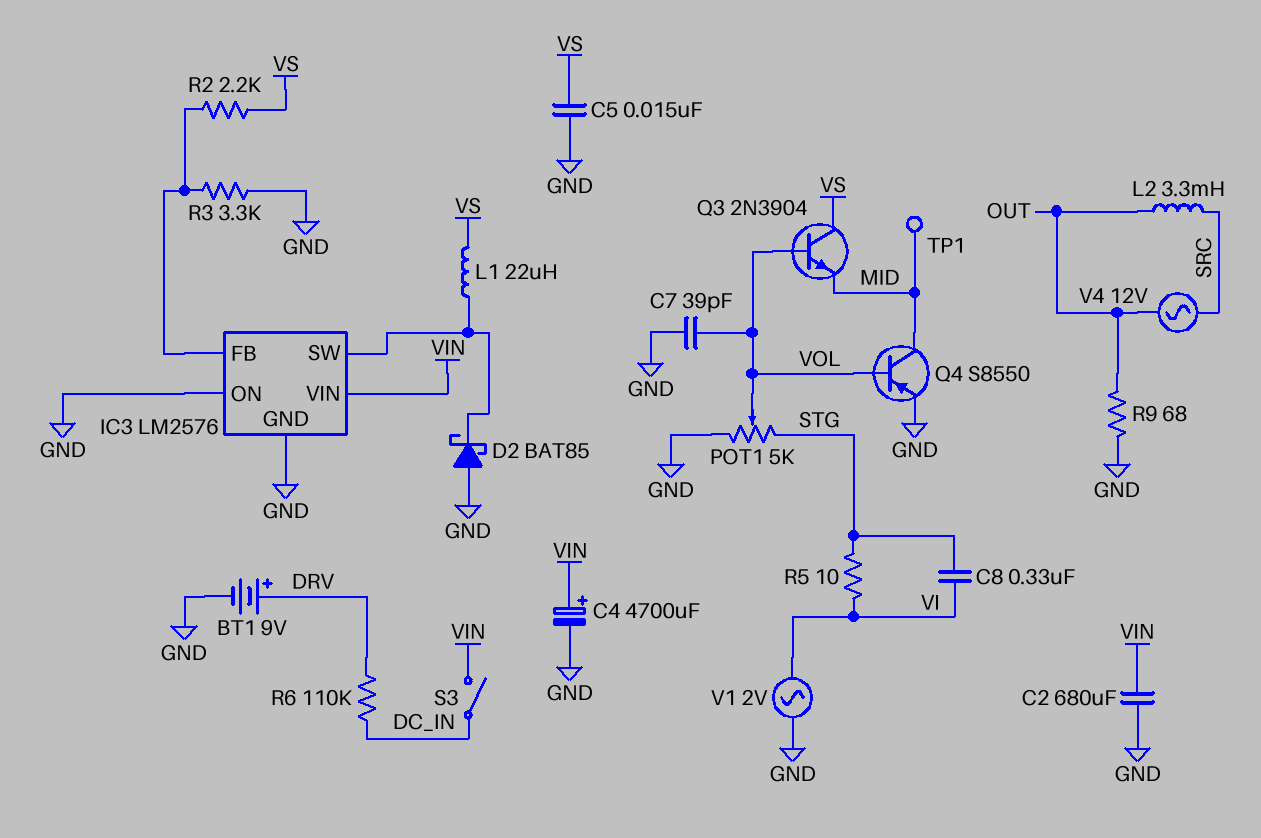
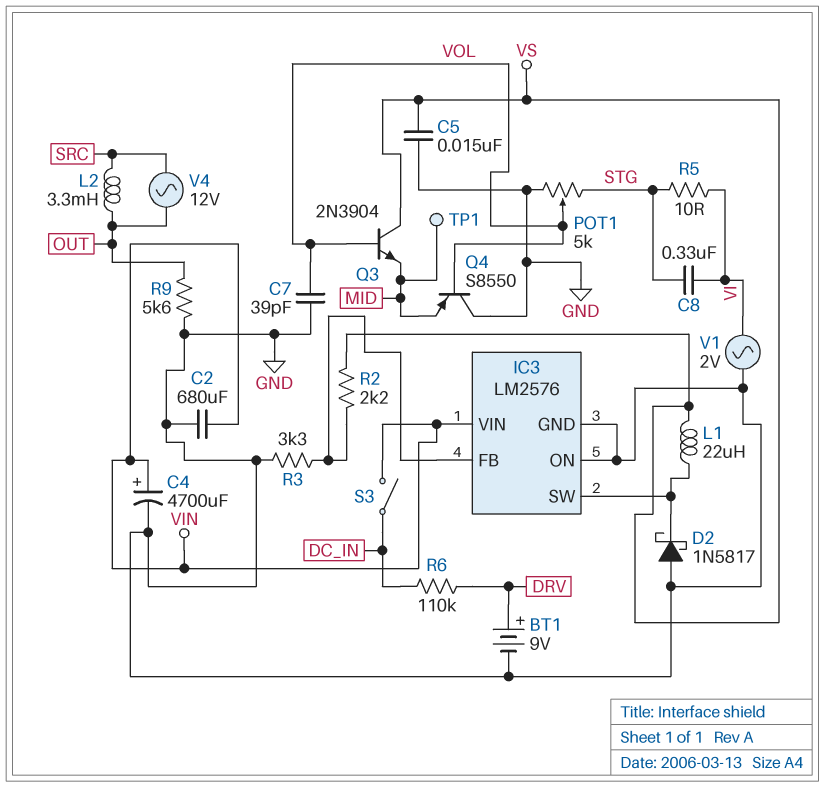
D2: schottky BAT85 (A GND, K IC3/SW) -> schottky 1N5817 (A GND, K IC3/SW)
Q4: PNP S8550 (B VOL, C MID, E GND) -> PNP S8550 (B VOL, C GND, E MID)
R9: 68 (GND, OUT) -> 5.6k (GND, OUT)

